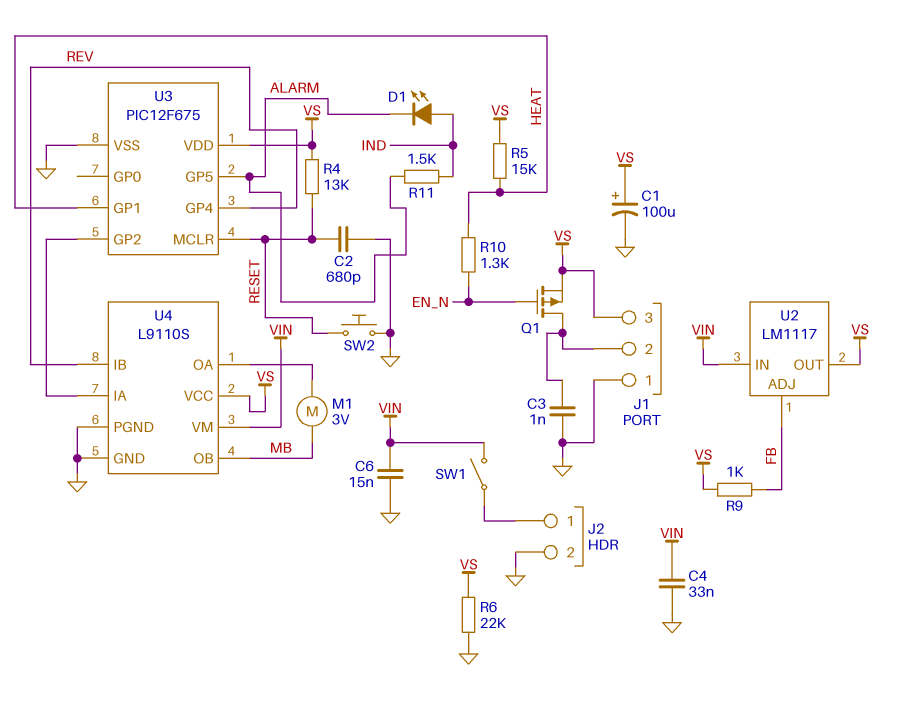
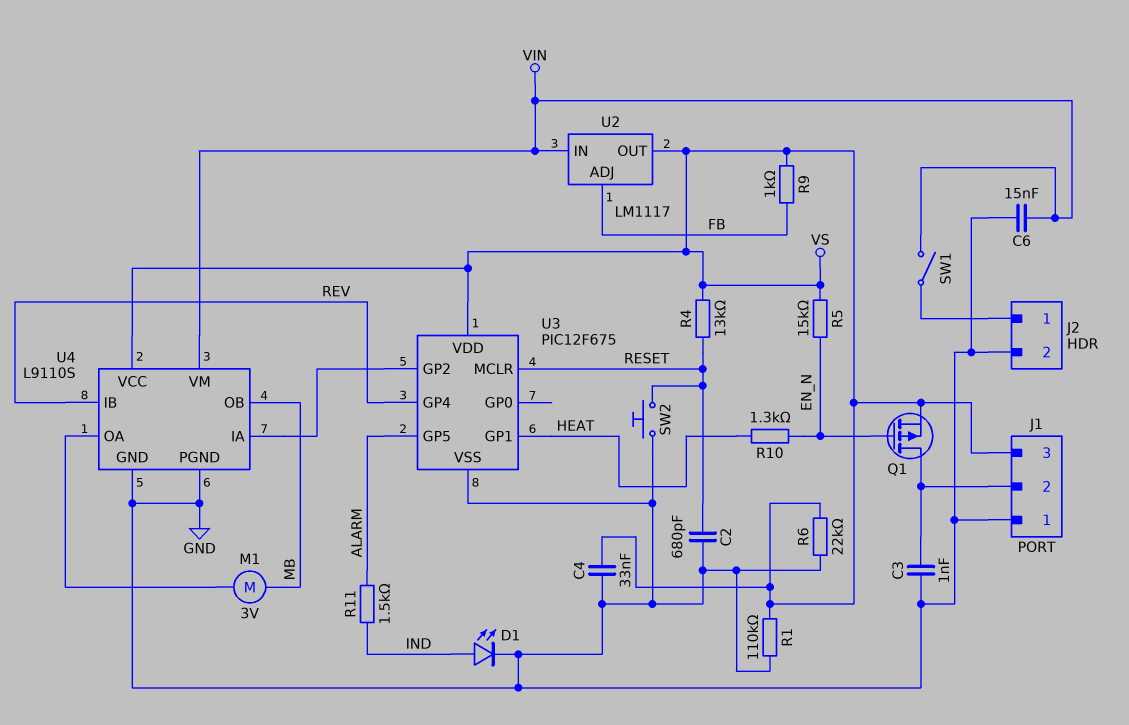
C1: 100uF (plus VS, minus GND) -> none
C4: 33nF (GND, VIN) -> 33nF (GND, VS)
D1: LED (A IND, K ALARM) -> LED (A IND, K GND)
R1: none -> 110k (GND, VS)
R5: 15k (HEAT, VS) -> 15k (EN_N, VS)

